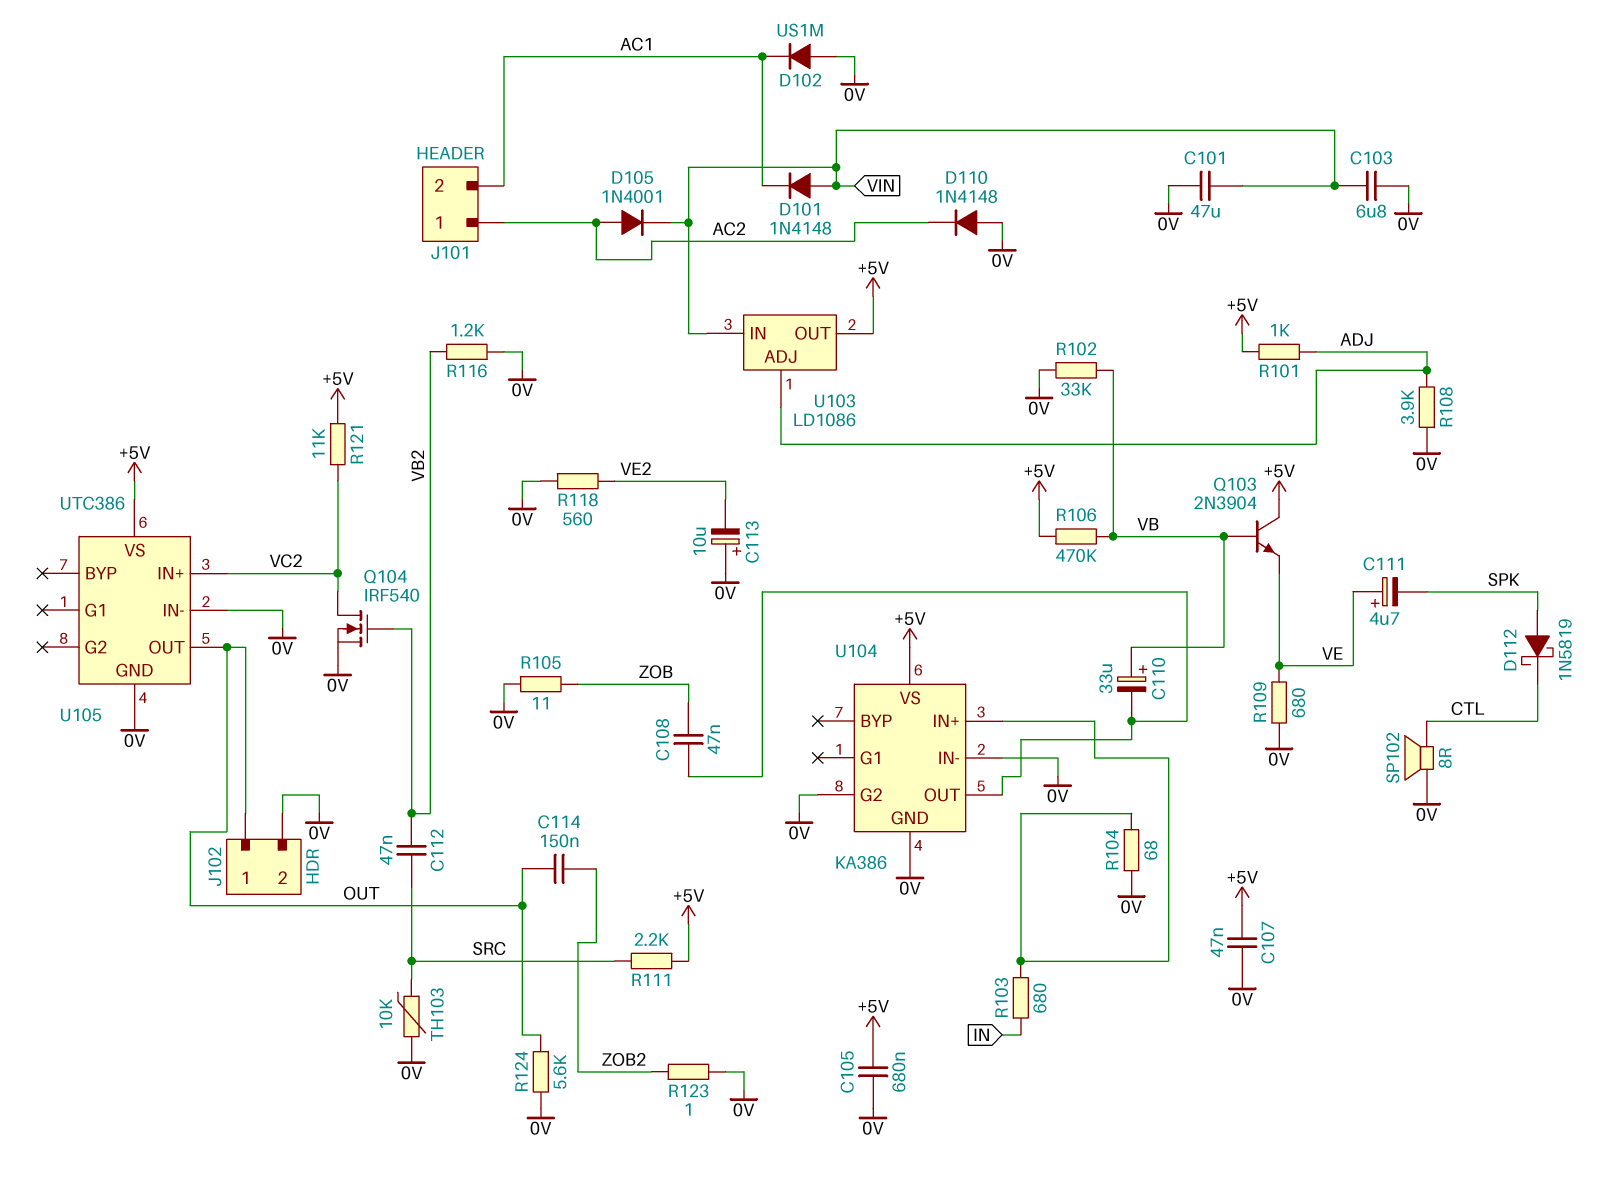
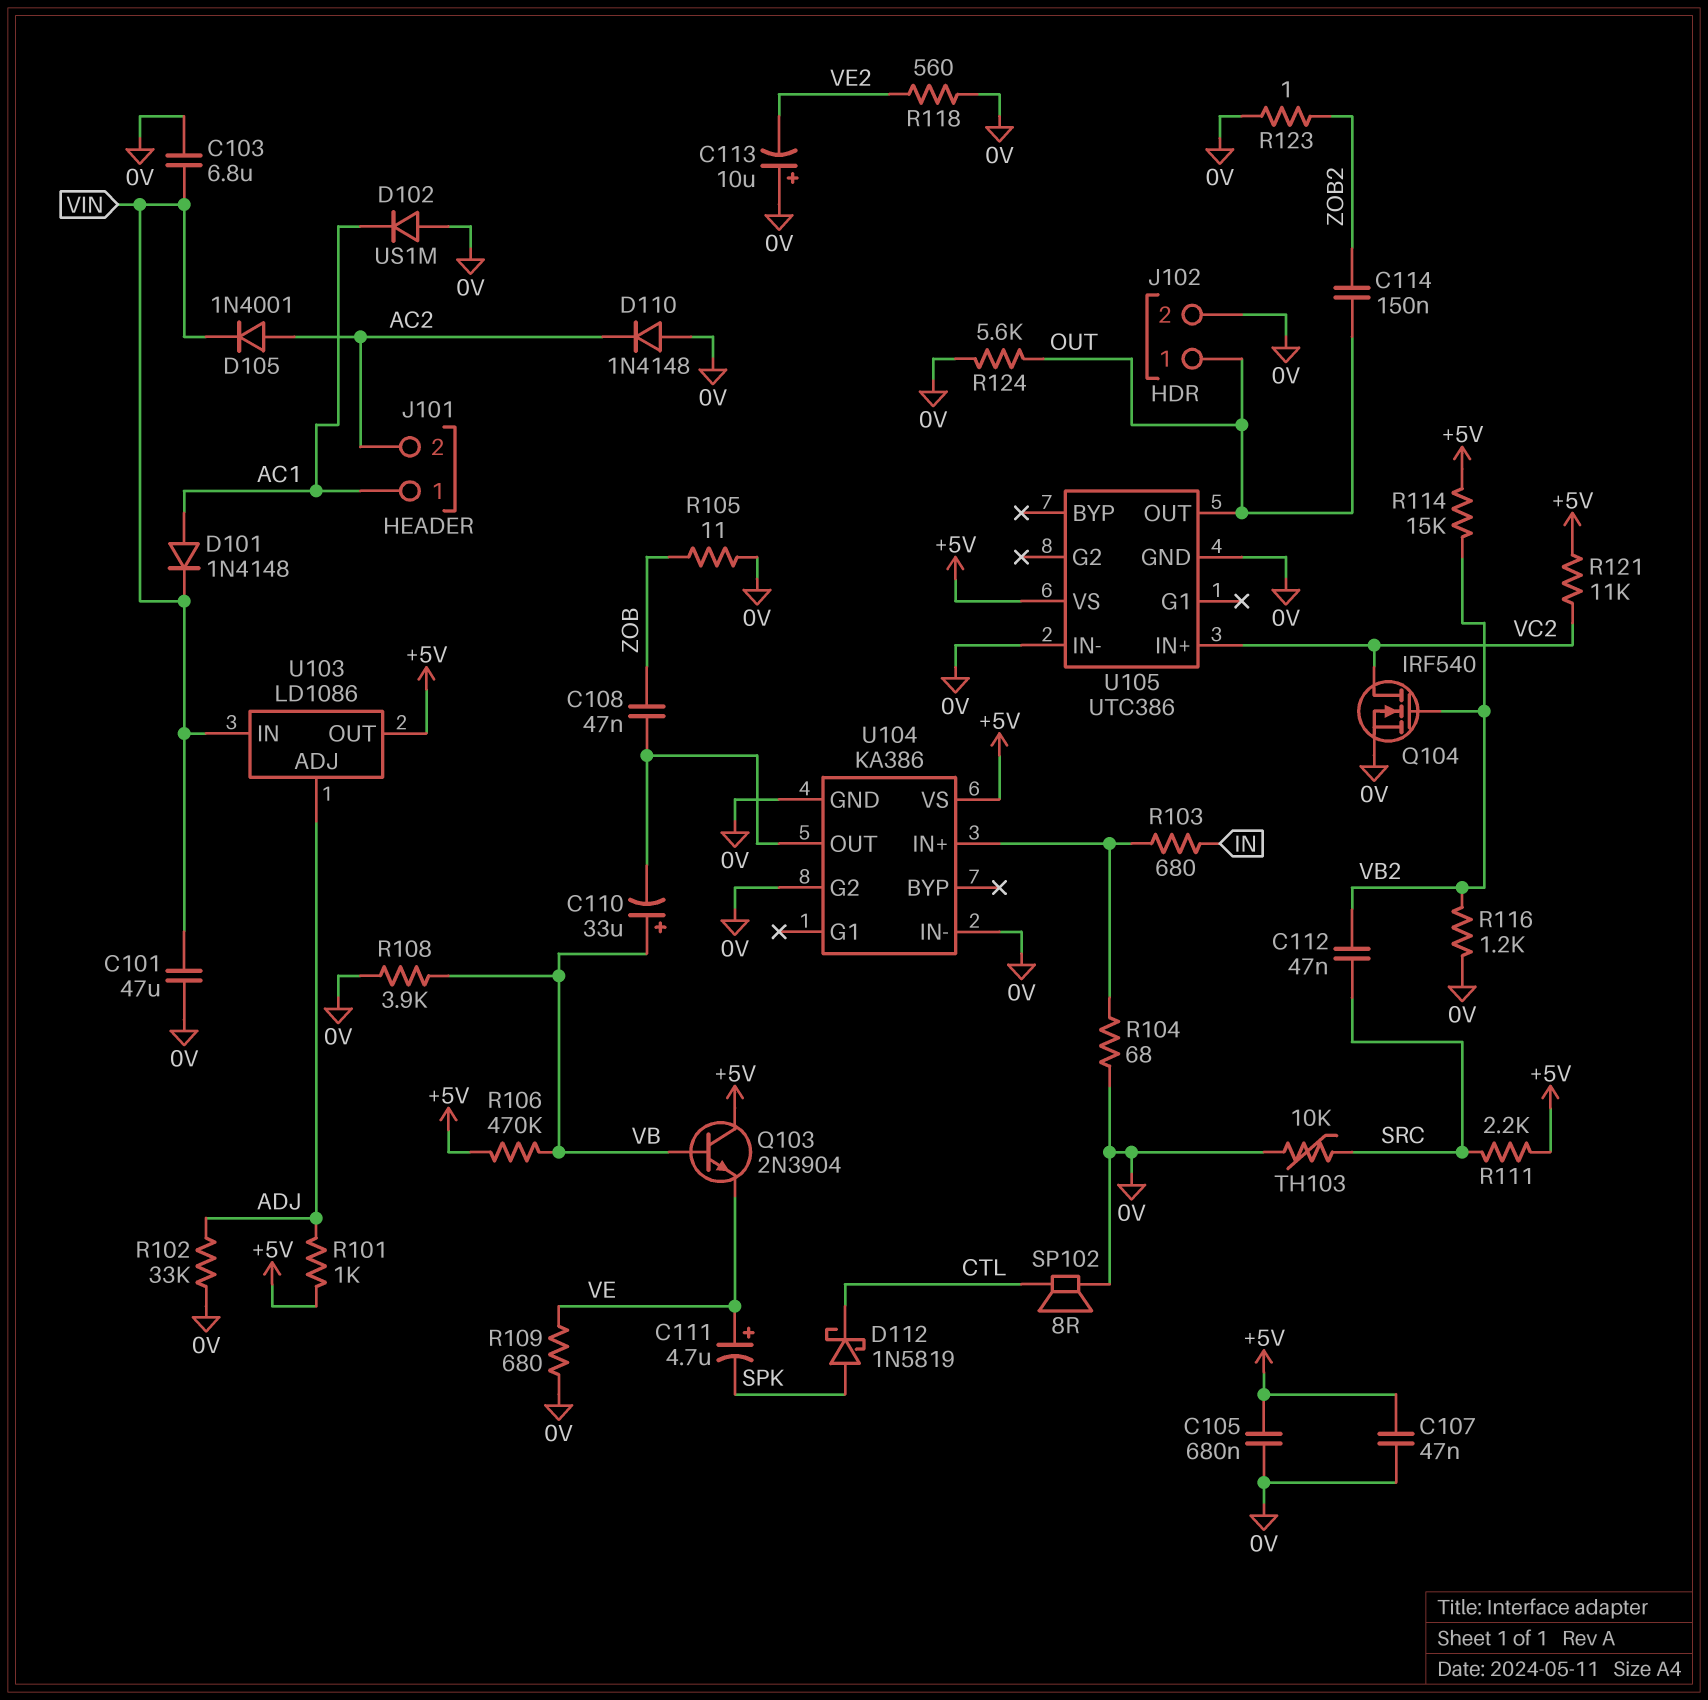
D101: diode 1N4148 (A VIN, K AC1) -> diode 1N4148 (A AC1, K VIN)
J101 pin 1: AC2 -> AC1
J101 pin 2: AC1 -> AC2
R102: 33k (0V, VB) -> 33k (0V, ADJ)
R108: 3.9k (0V, ADJ) -> 3.9k (0V, VB)
R114: none -> 15k (+5V, VB2)

